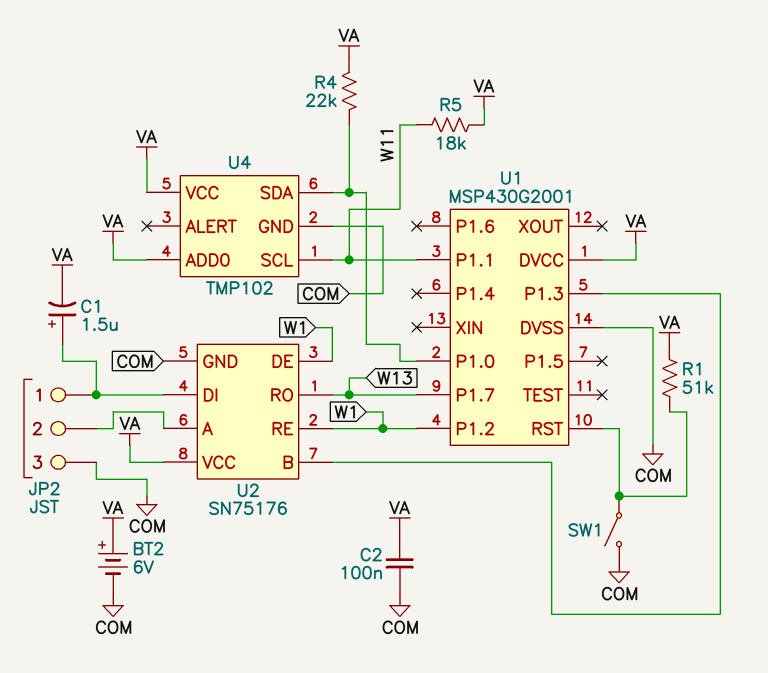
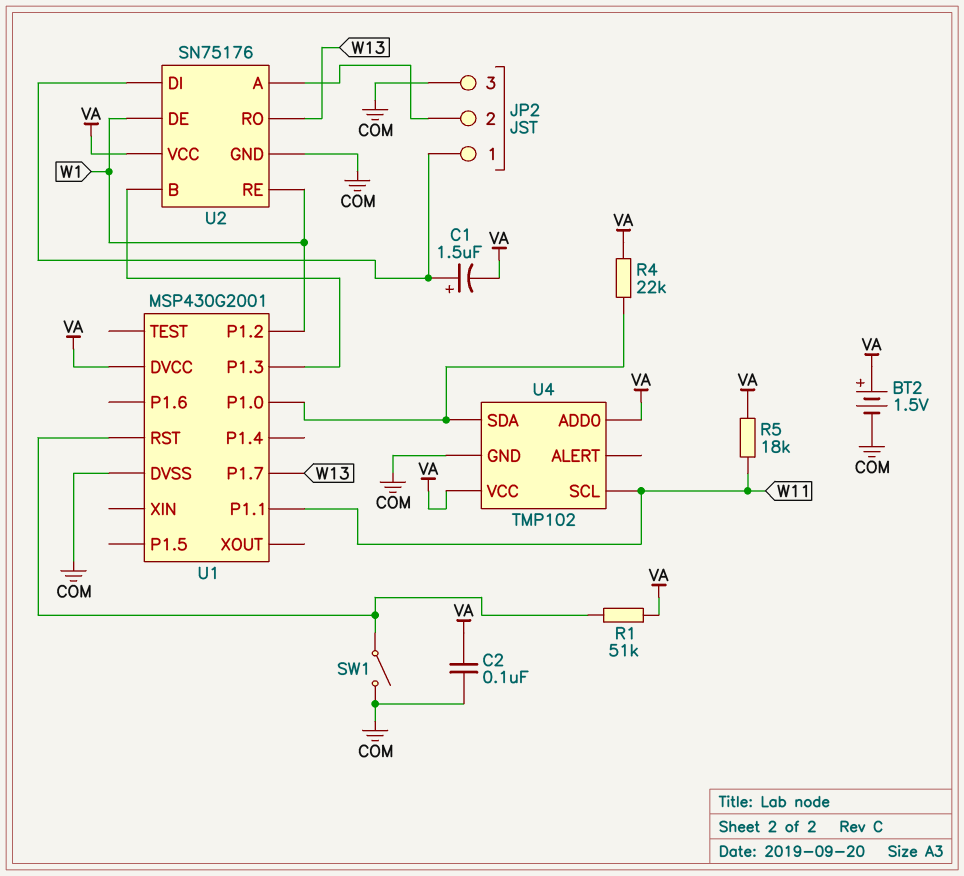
BT2: 6V (plus VA, minus COM) -> 1.5V (plus VA, minus COM)

